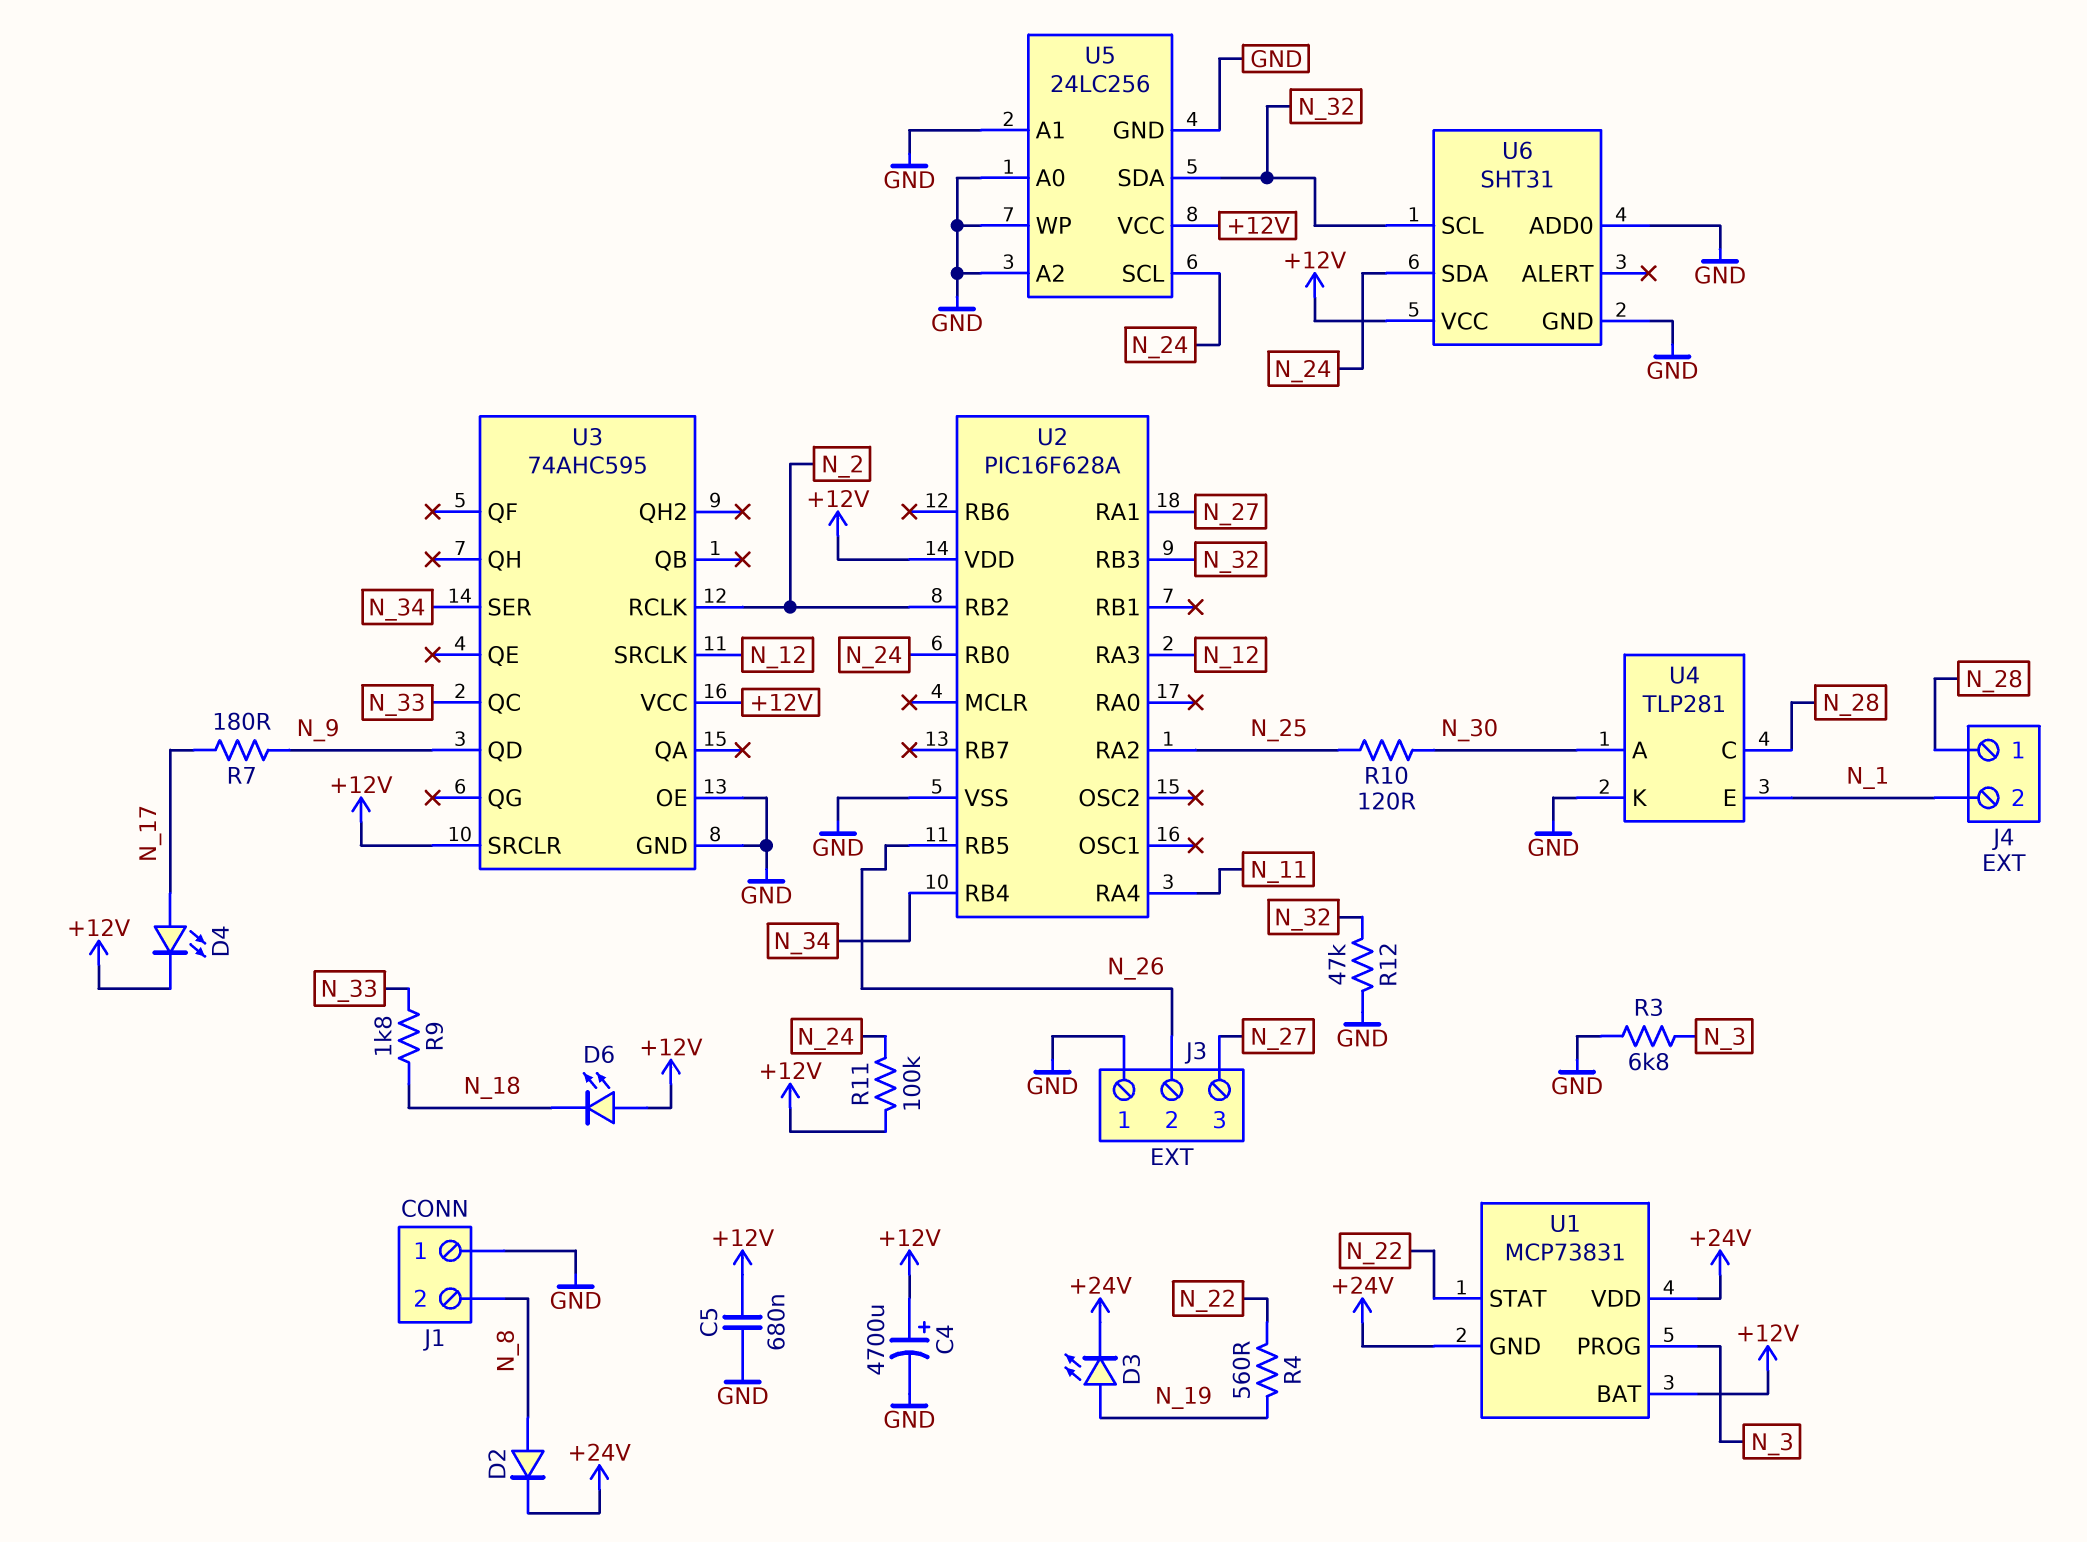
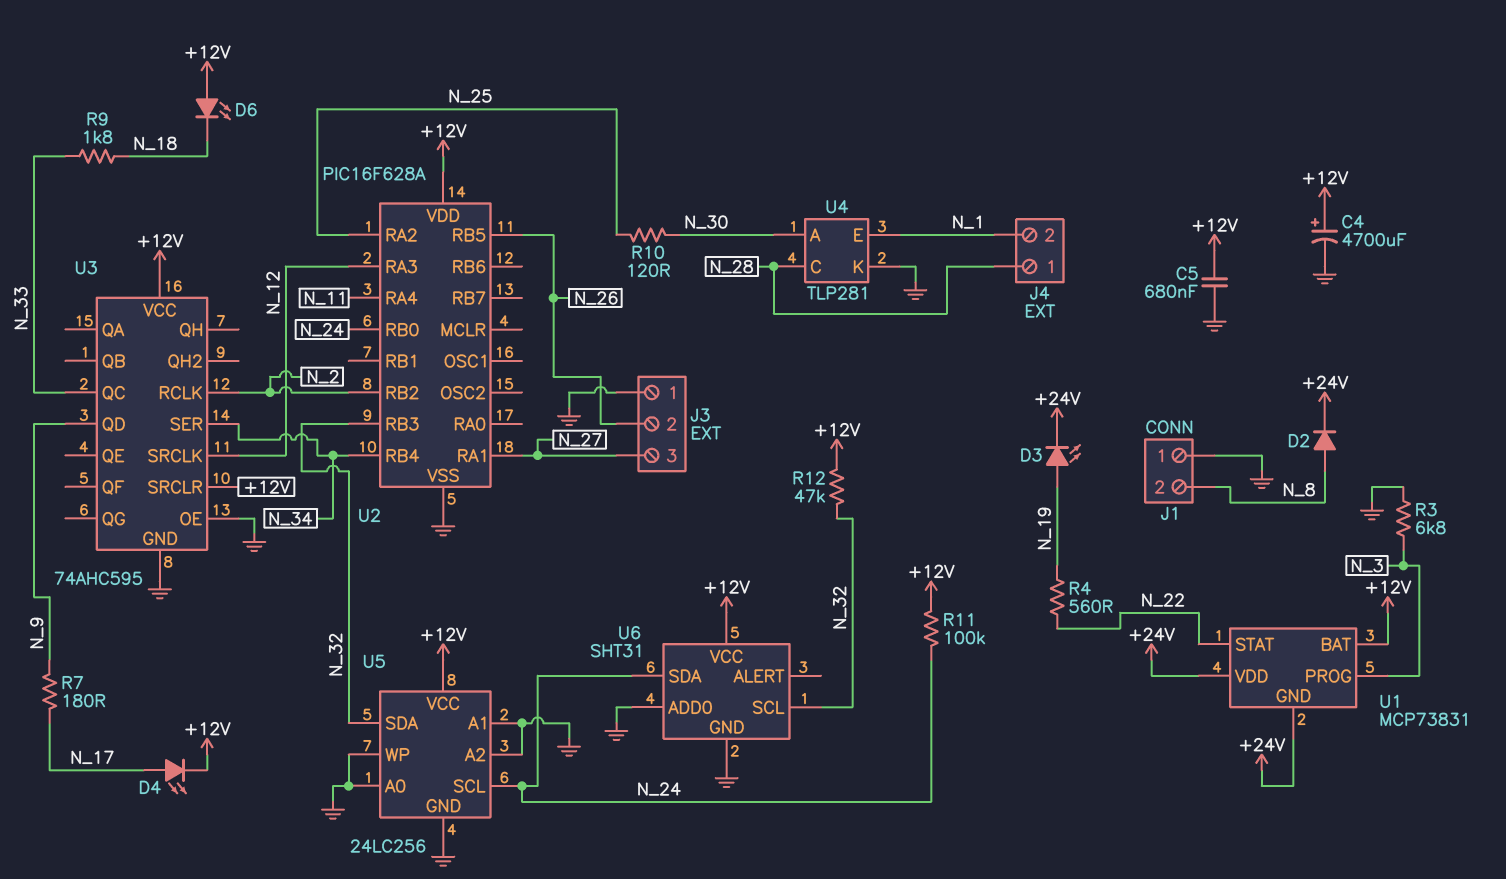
R12: 47k (GND, N_32) -> 47k (+12V, N_32)

